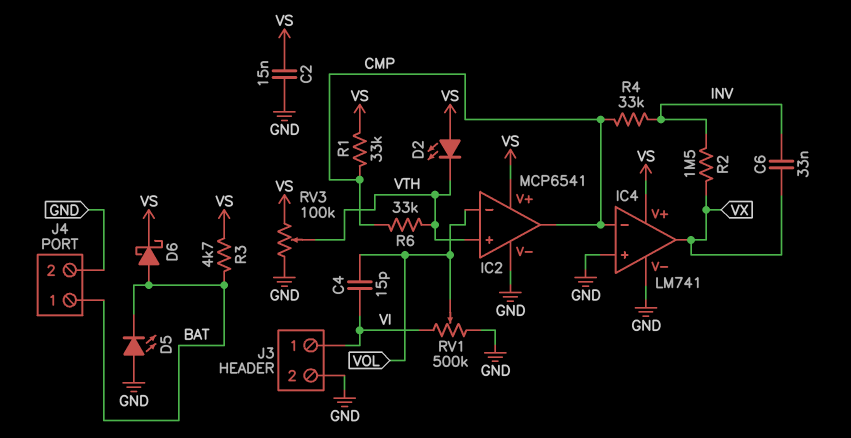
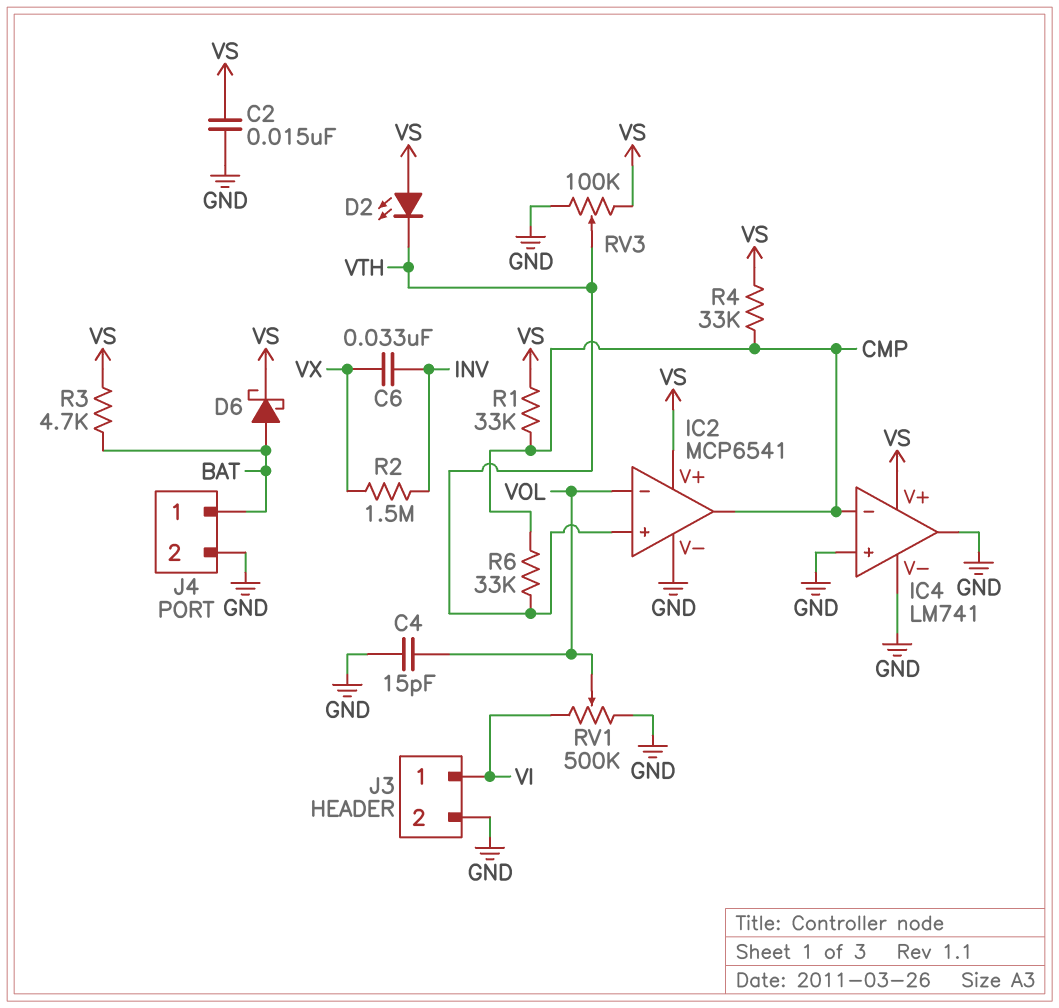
C4: 15pF (VI, VOL) -> 15pF (GND, VOL)
D5: LED (A GND, K BAT) -> none
IC4 pin out: VX -> GND
R4: 33k (CMP, INV) -> 33k (CMP, VS)

